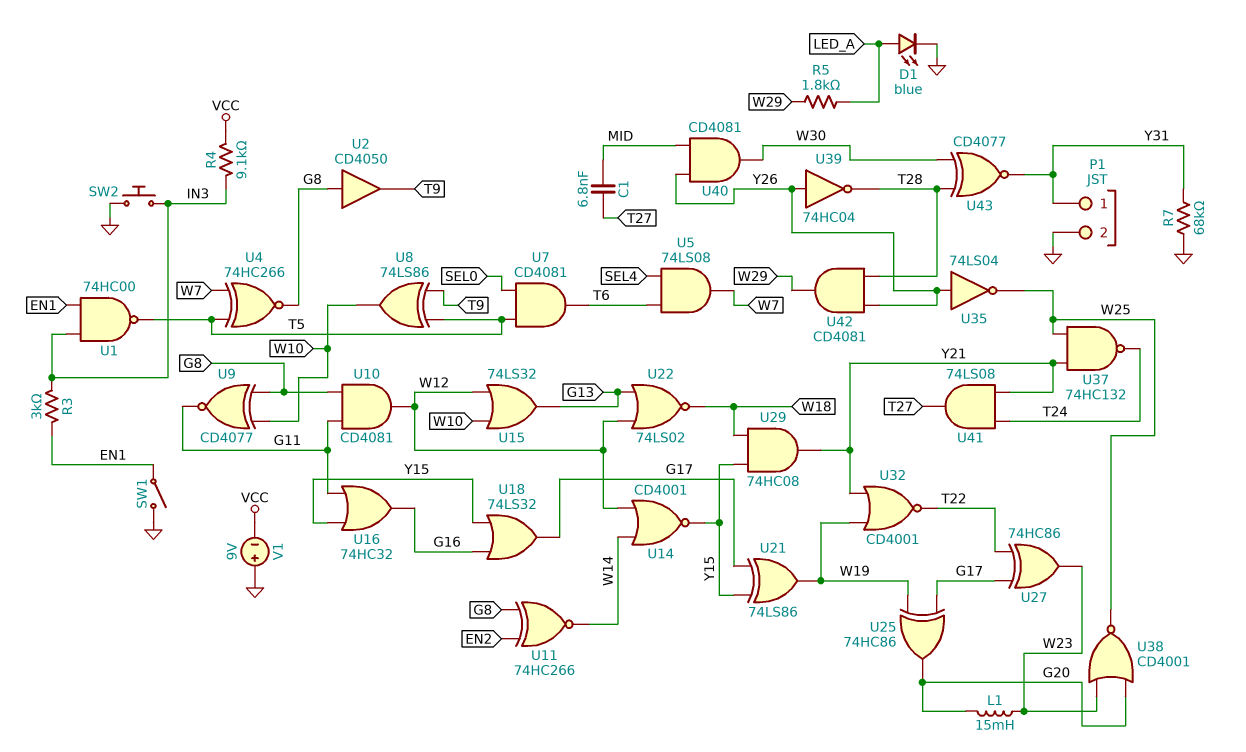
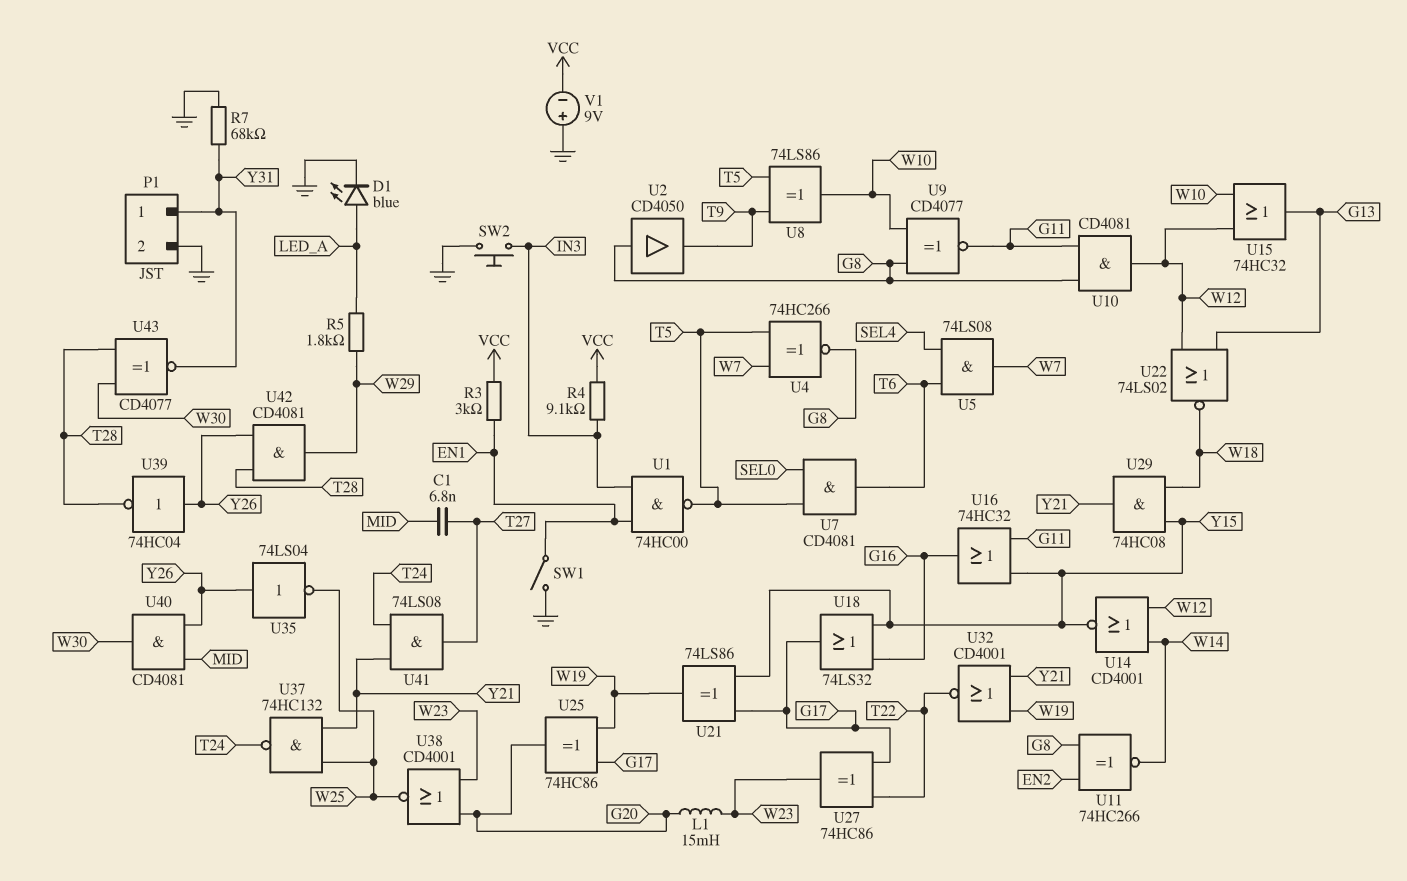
R3: 3k (EN1, IN3) -> 3k (EN1, VCC)
U15: OR 74LS32 (in W10, in W12, out G13) -> OR 74HC32 (in W10, in W12, out G13)

